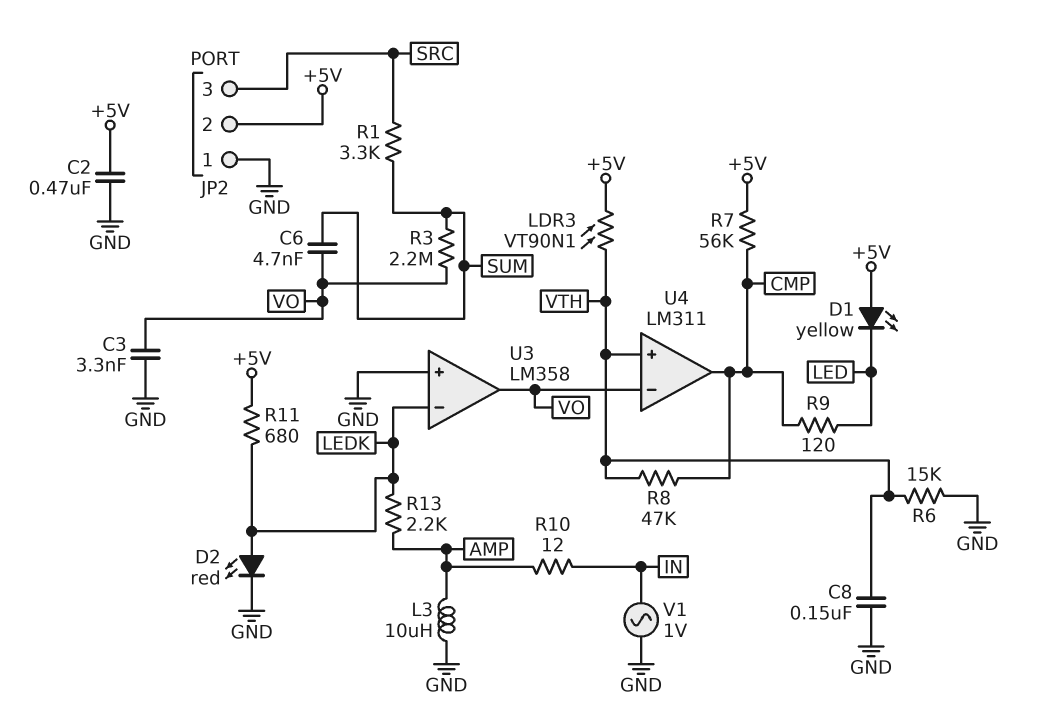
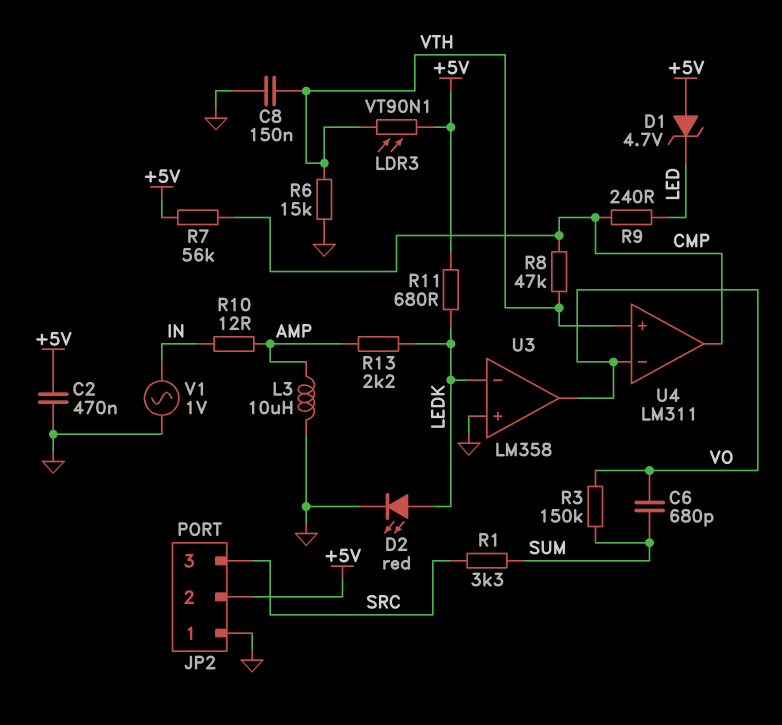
C3: 3.3nF (GND, VO) -> none
C6: 4.7nF (SUM, VO) -> 680pF (SUM, VO)
D1: LED yellow (A +5V, K LED) -> zener 4.7V (A +5V, K LED)
R3: 2.2M (SUM, VO) -> 150k (SUM, VO)
R9: 120 (CMP, LED) -> 240 (CMP, LED)

